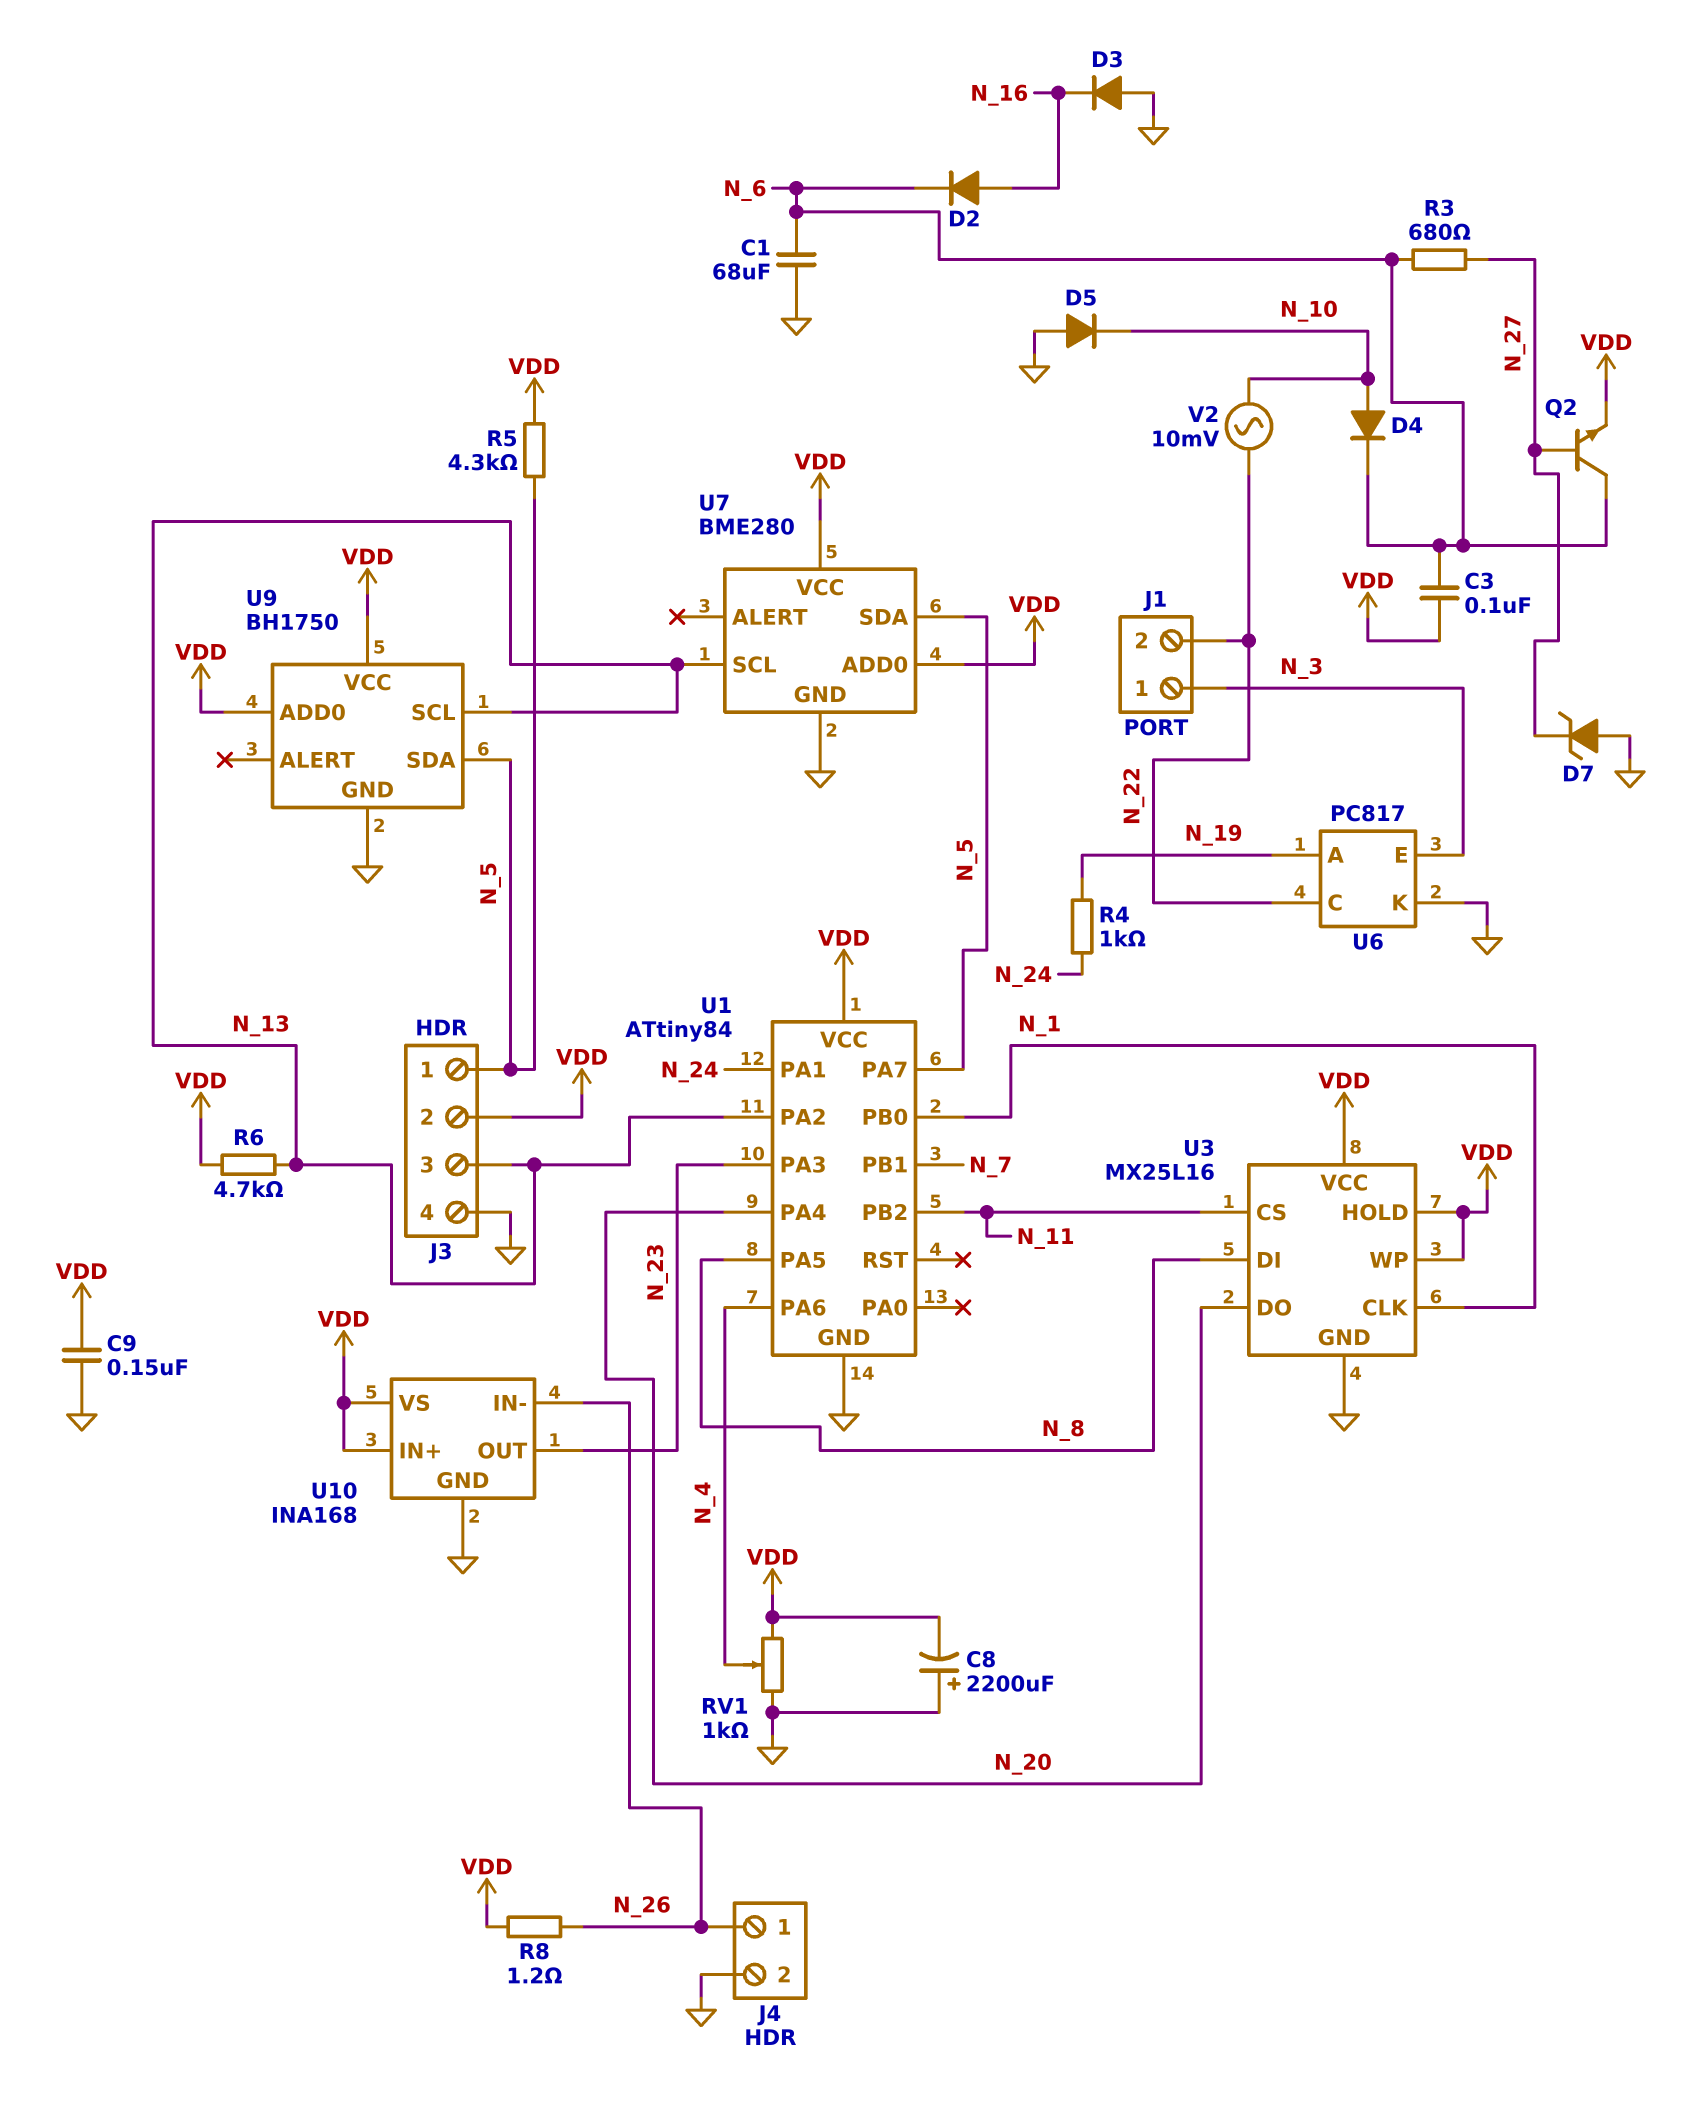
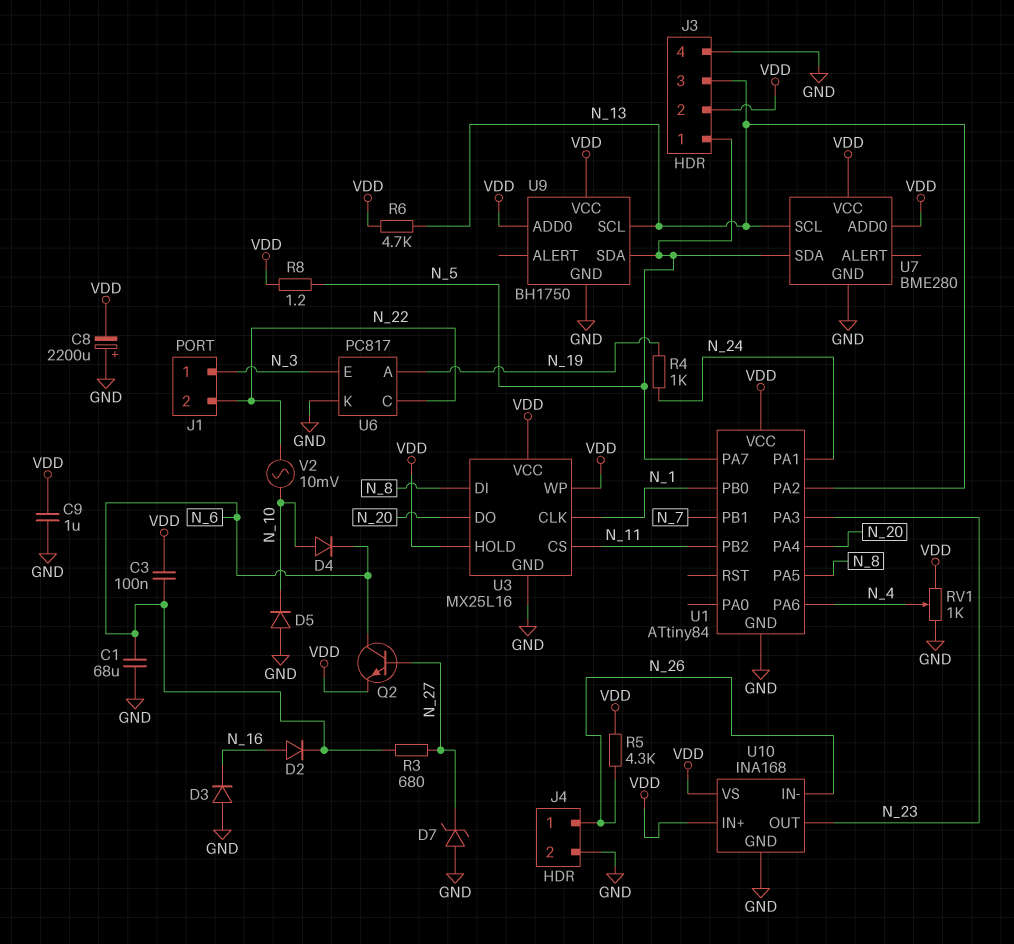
C9: 150nF (GND, VDD) -> 1uF (GND, VDD)
R5: 4.3k (N_5, VDD) -> 4.3k (N_26, VDD)
R8: 1.2 (N_26, VDD) -> 1.2 (N_5, VDD)

